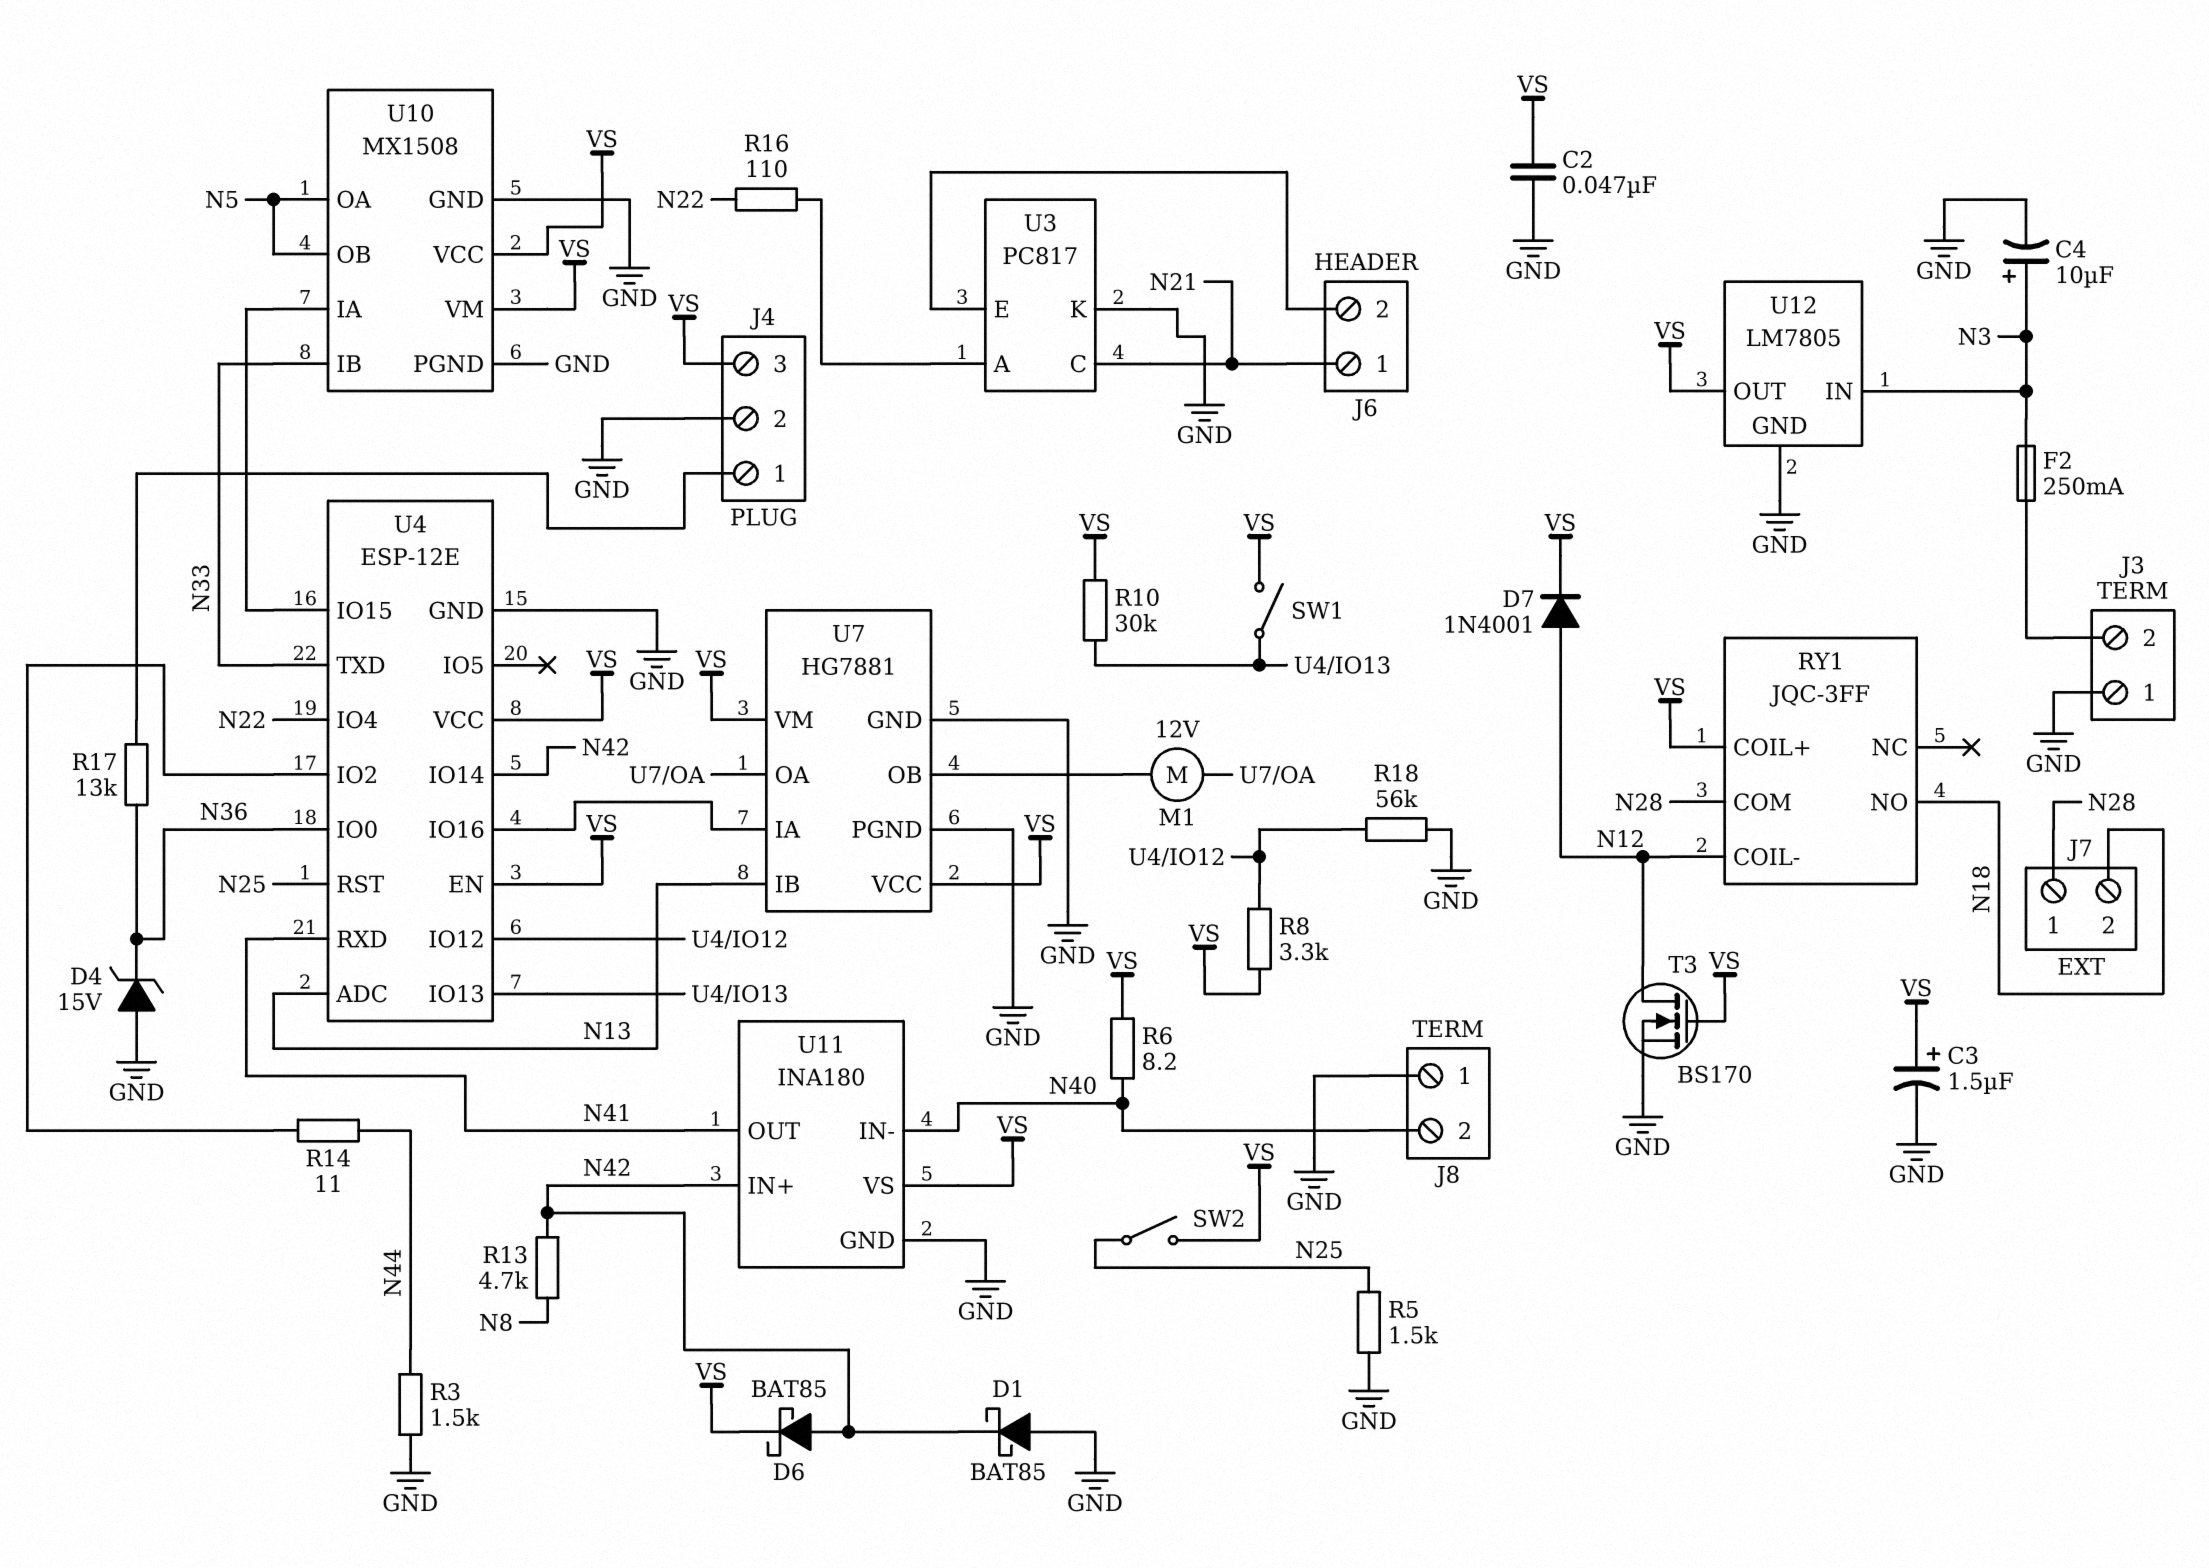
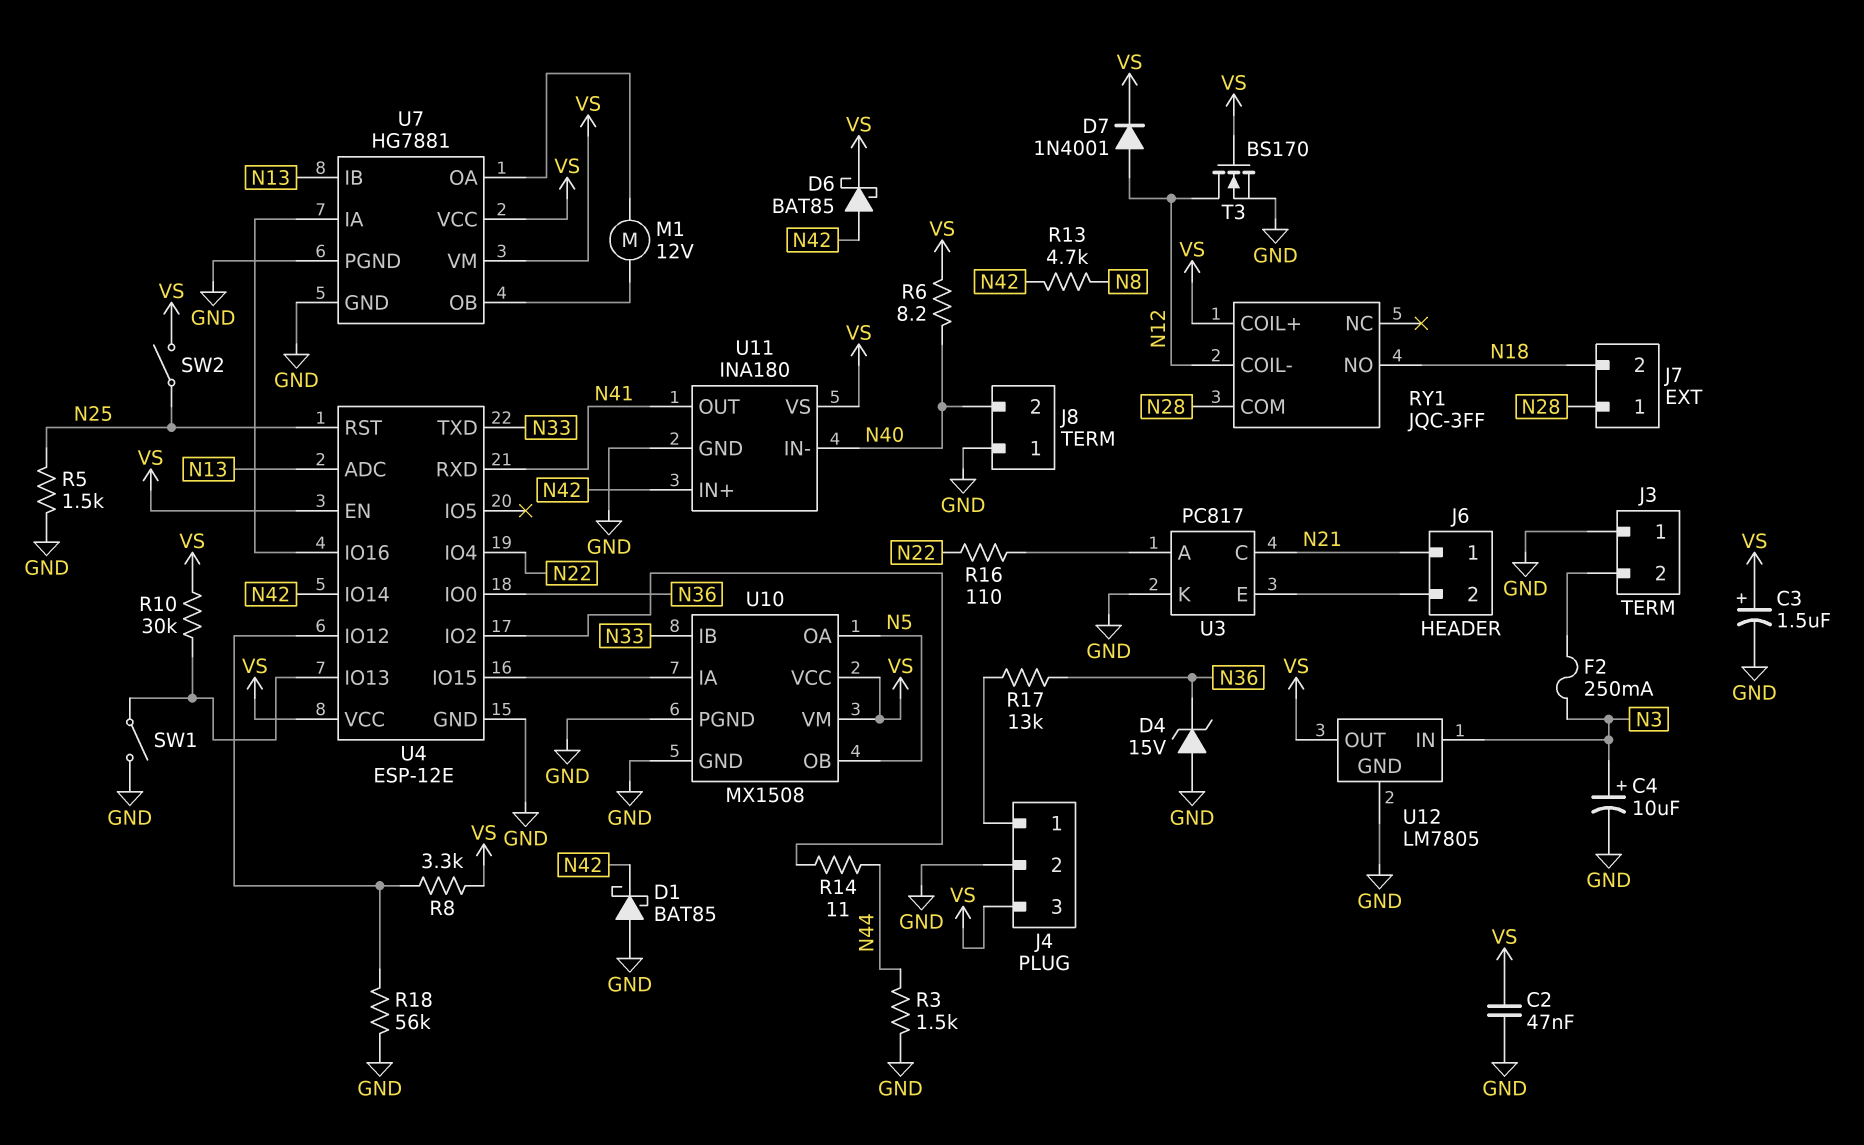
SW1: switch (U4/IO13, VS) -> switch (GND, U4/IO13)

